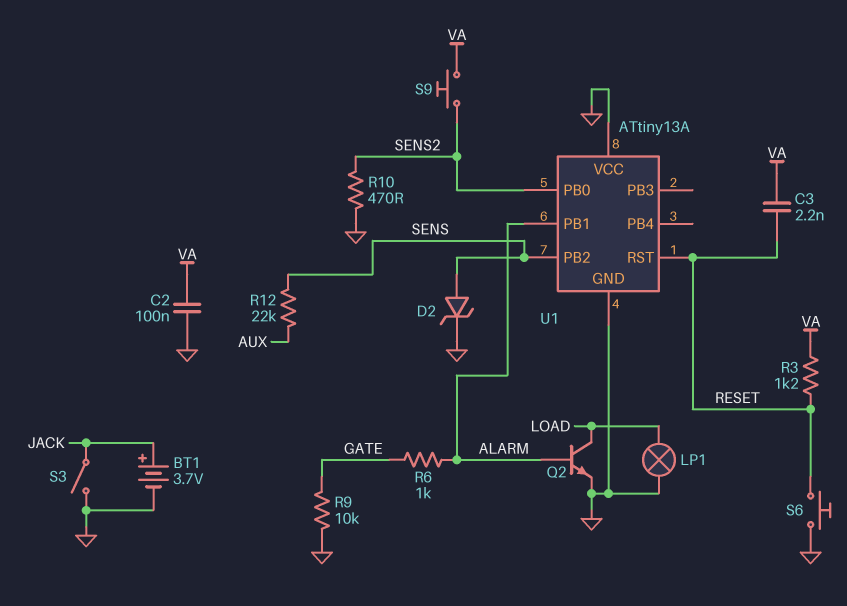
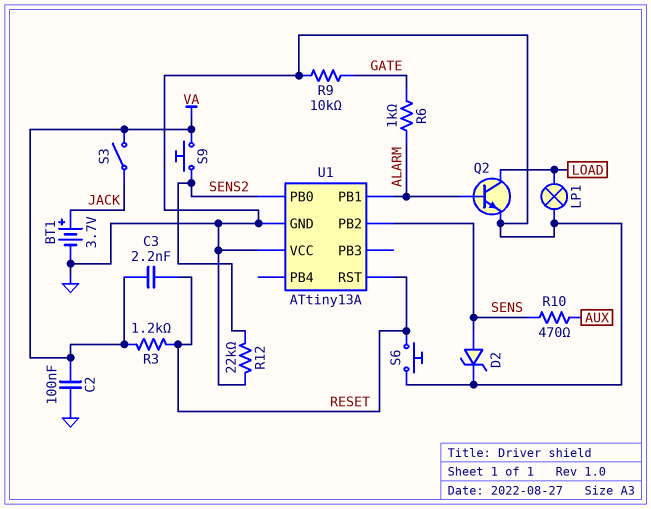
R10: 470 (GND, SENS2) -> 470 (AUX, SENS)
R12: 22k (AUX, SENS) -> 22k (GND, SENS2)
S3: switch (GND, JACK) -> switch (JACK, VA)

